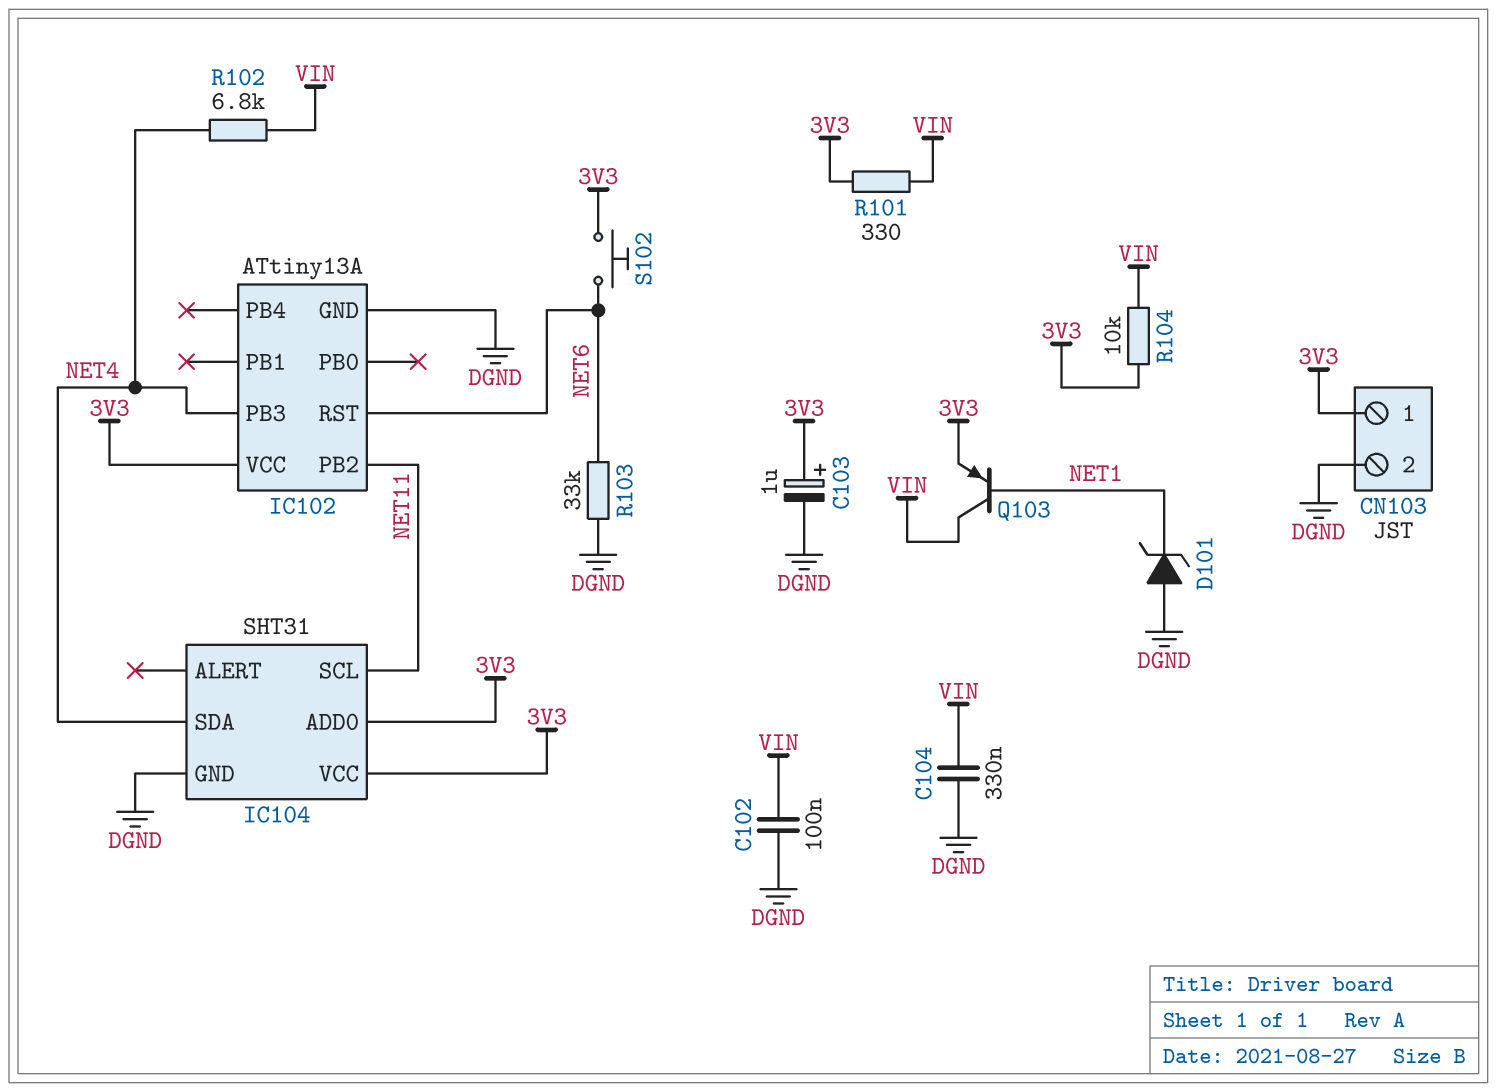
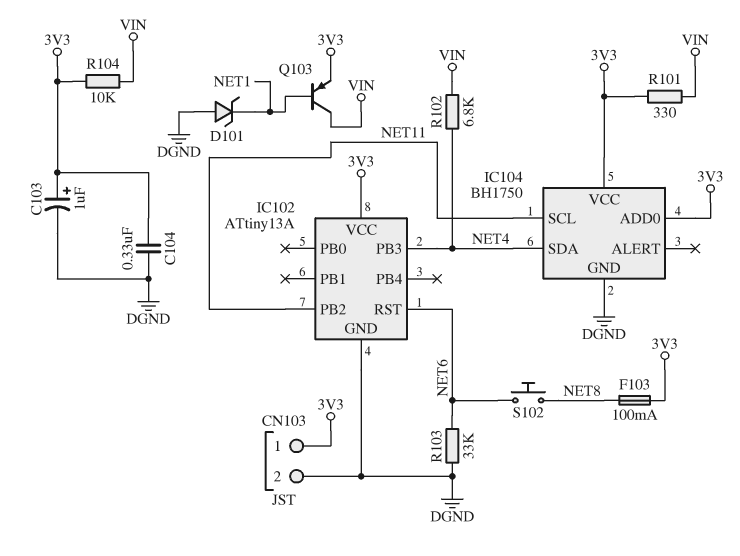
C102: 100nF (DGND, VIN) -> none
C104: 330nF (DGND, VIN) -> 330nF (3V3, DGND)
F103: none -> 100mA (3V3, NET8)
IC104: SHT31 -> BH1750
S102: button (3V3, NET6) -> button (NET6, NET8)

